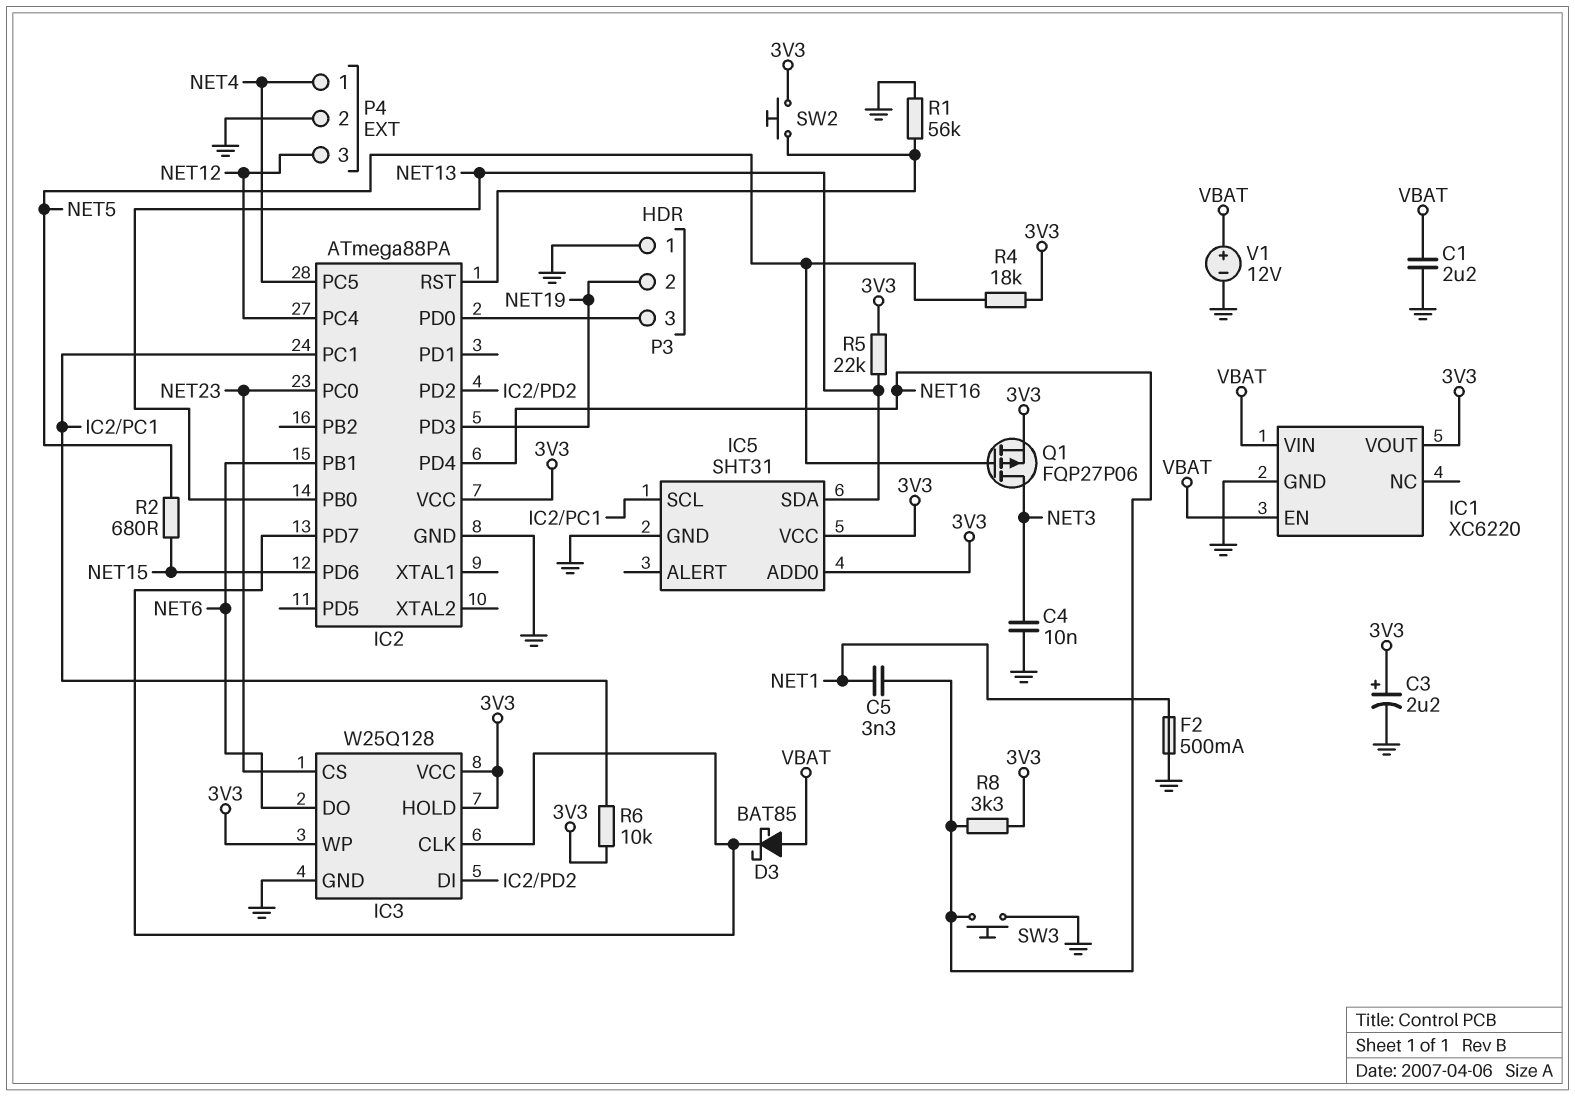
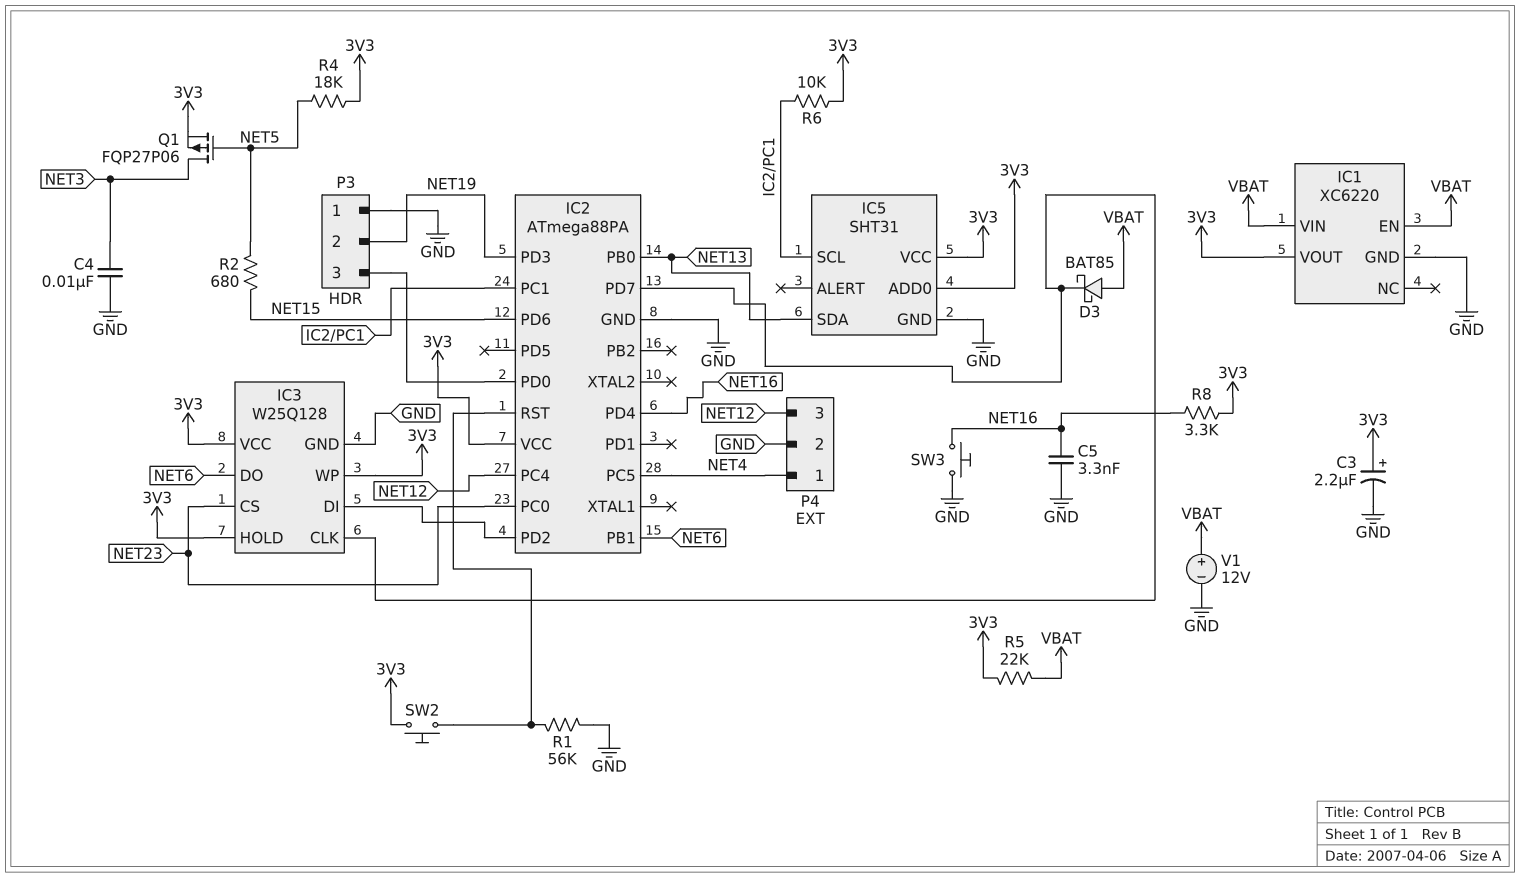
C1: 2.2uF (GND, VBAT) -> none
C5: 3.3nF (NET1, NET16) -> 3.3nF (GND, NET16)
F2: 500mA (GND, NET1) -> none
R5: 22k (3V3, NET13) -> 22k (3V3, VBAT)

